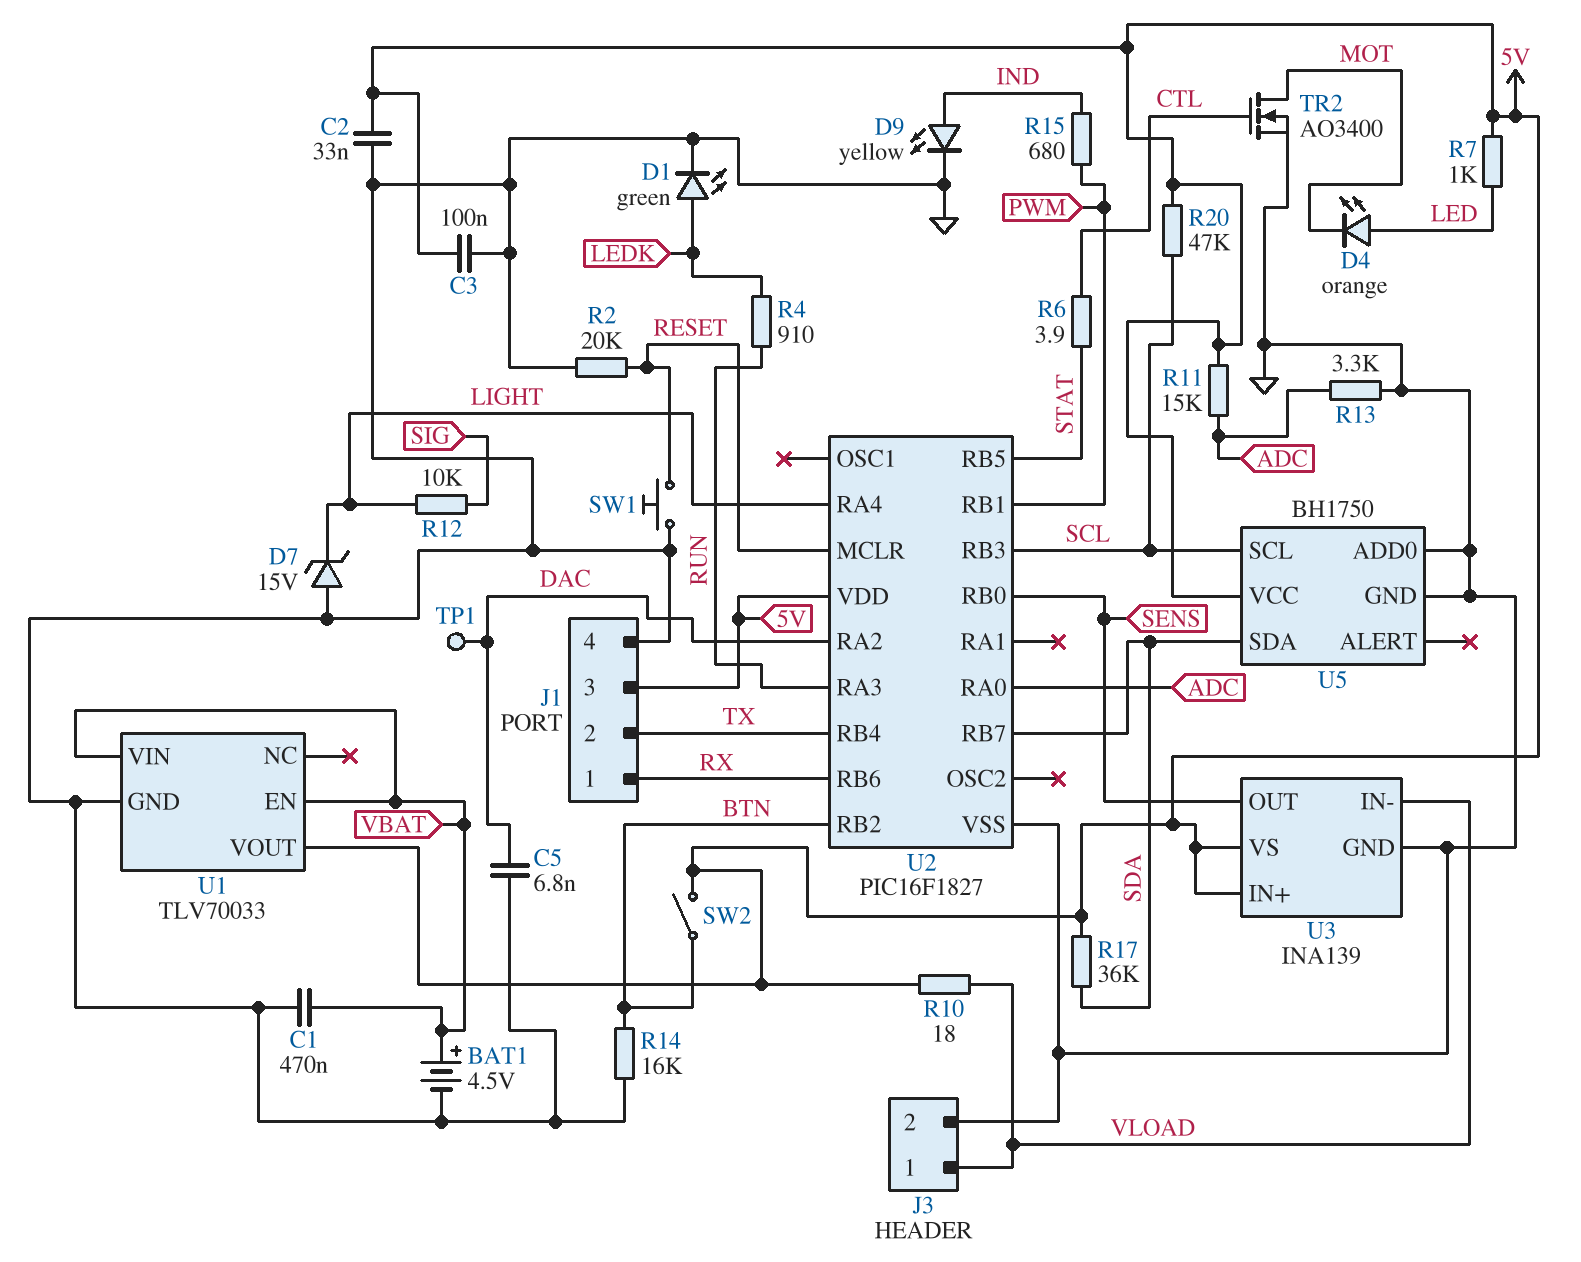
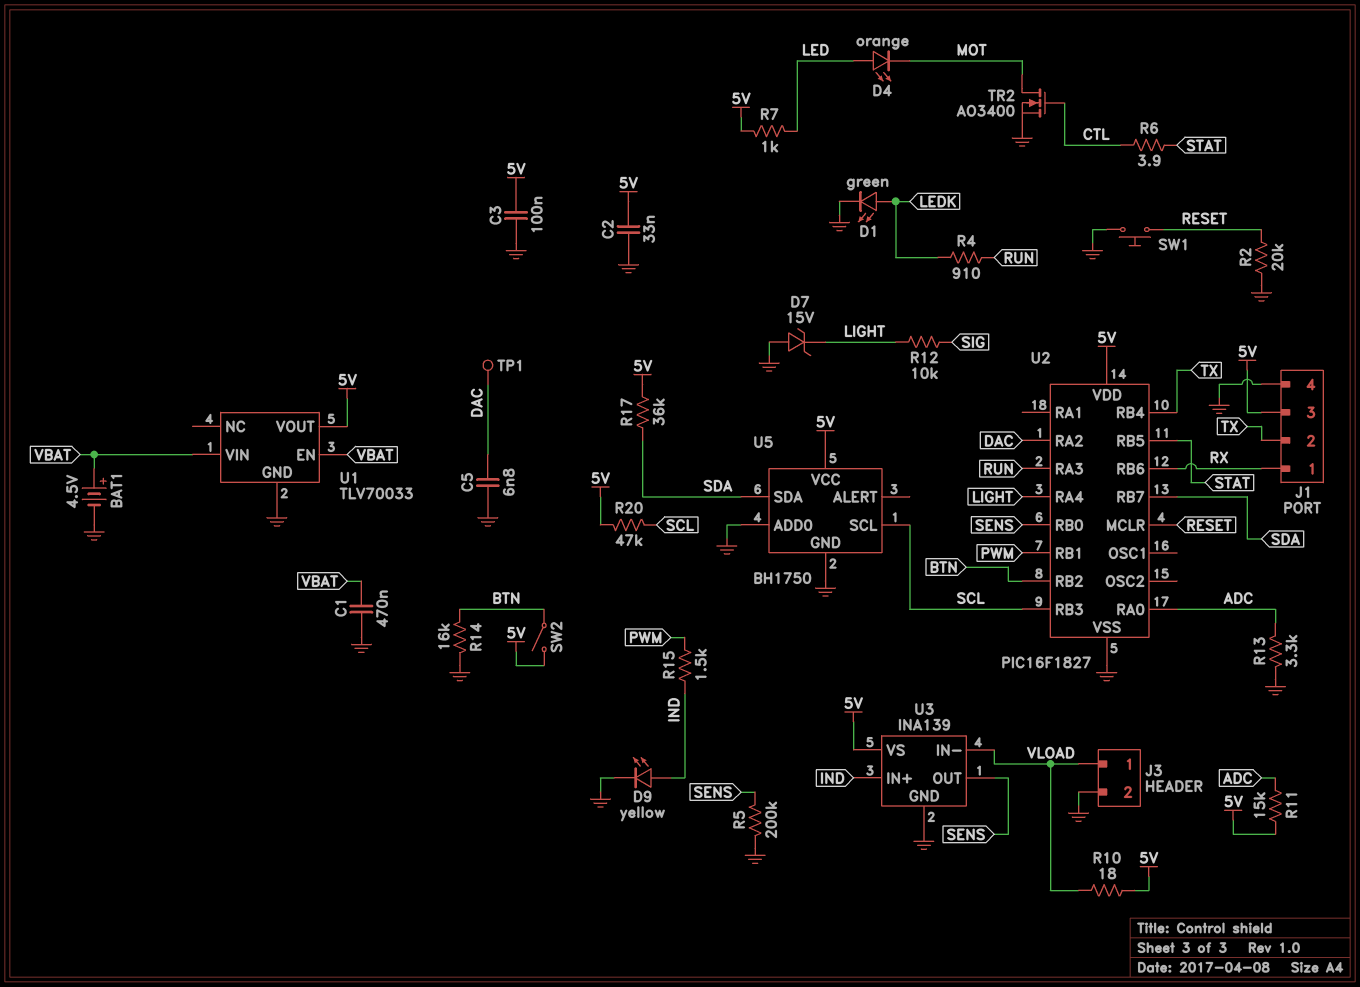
R5: none -> 200k (GND, SENS)
R15: 680 (IND, PWM) -> 1.5k (IND, PWM)
U3 pin IN+: 5V -> IND

